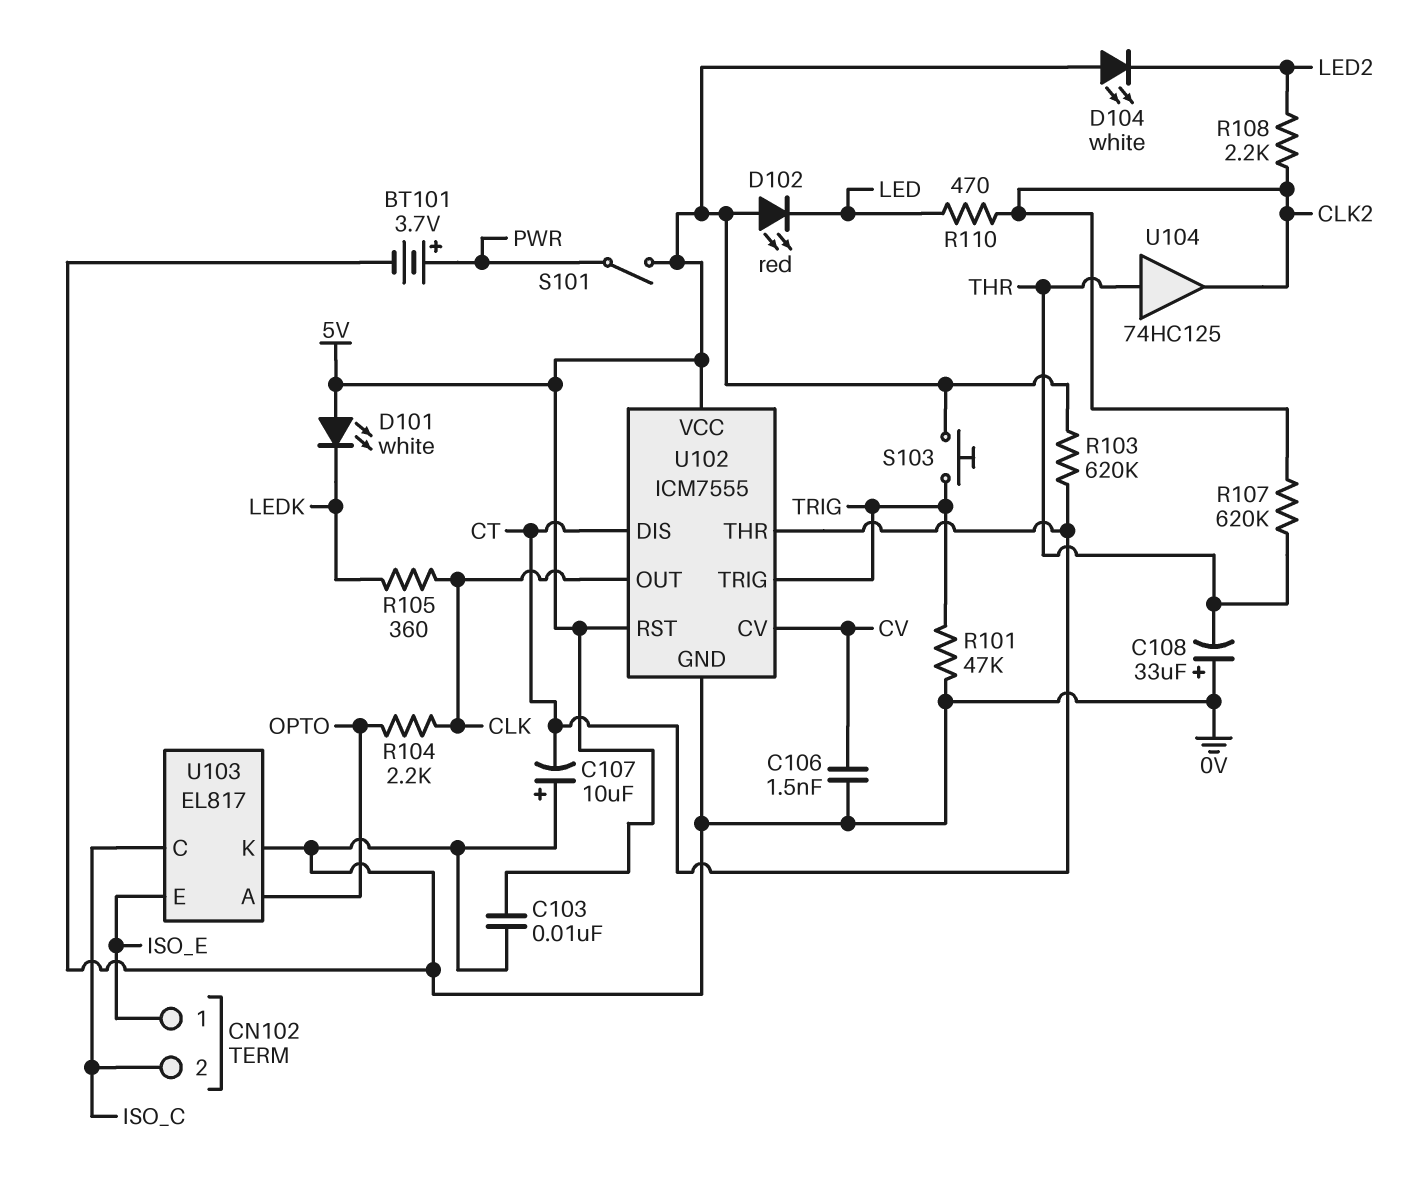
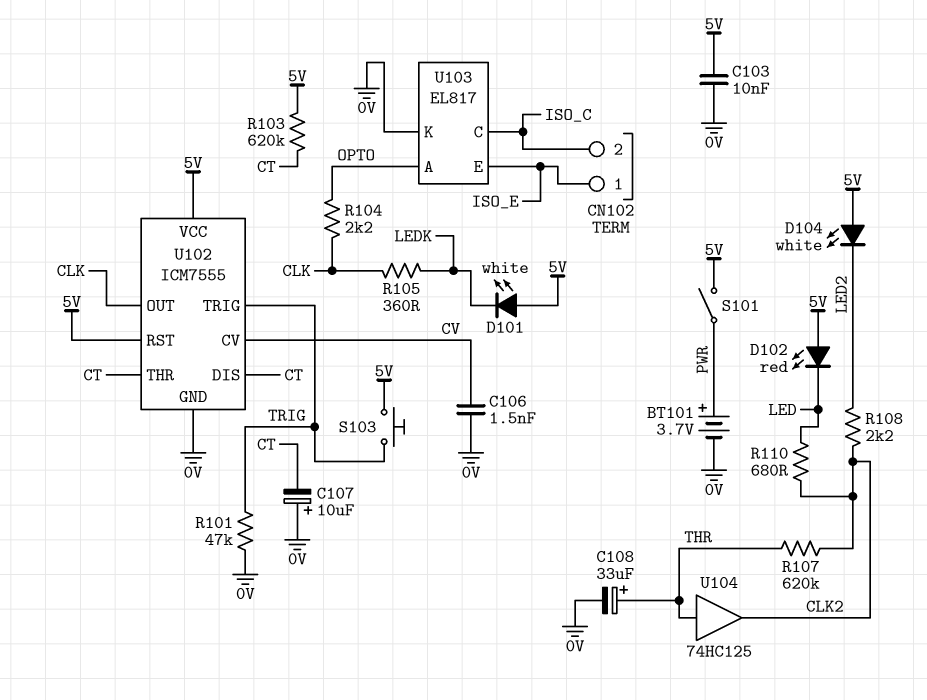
C108: 33uF (plus 0V, minus THR) -> 33uF (plus THR, minus 0V)
R110: 470 (CLK2, LED) -> 680 (CLK2, LED)

